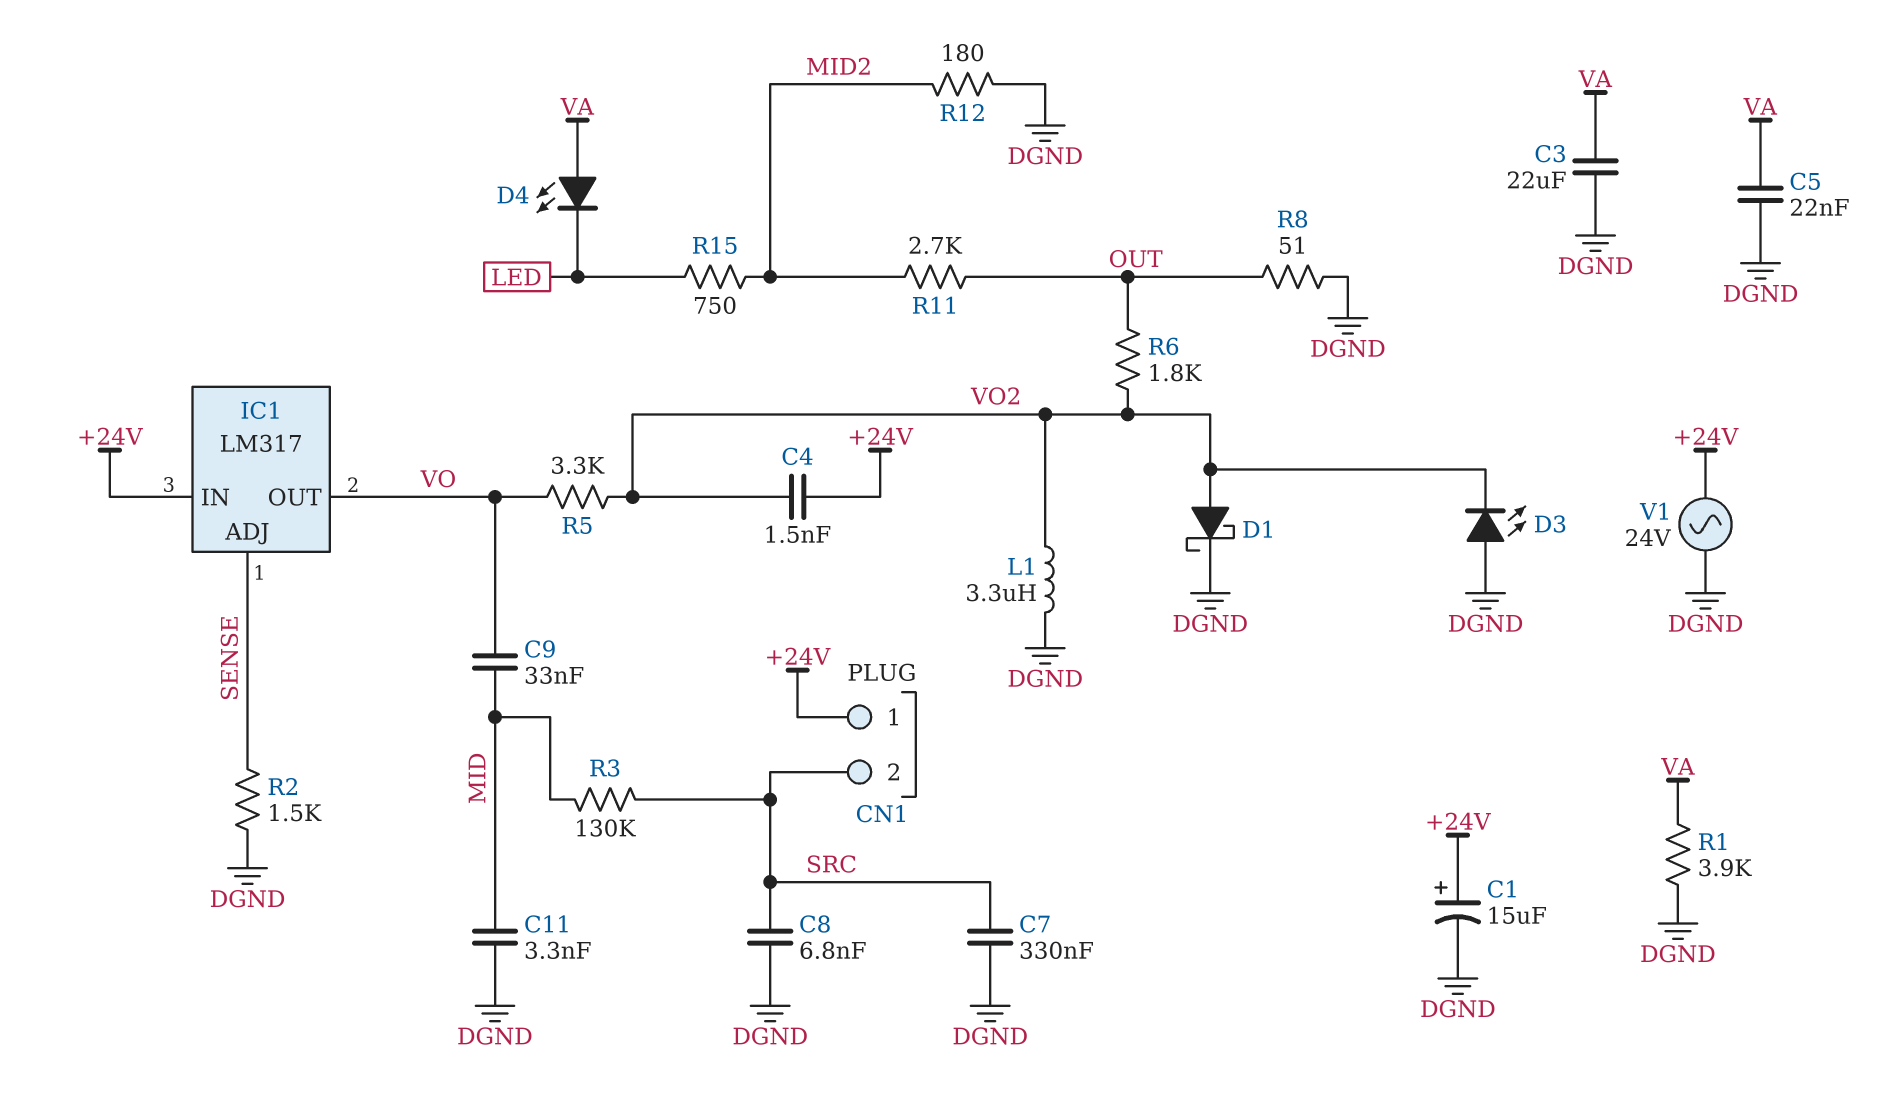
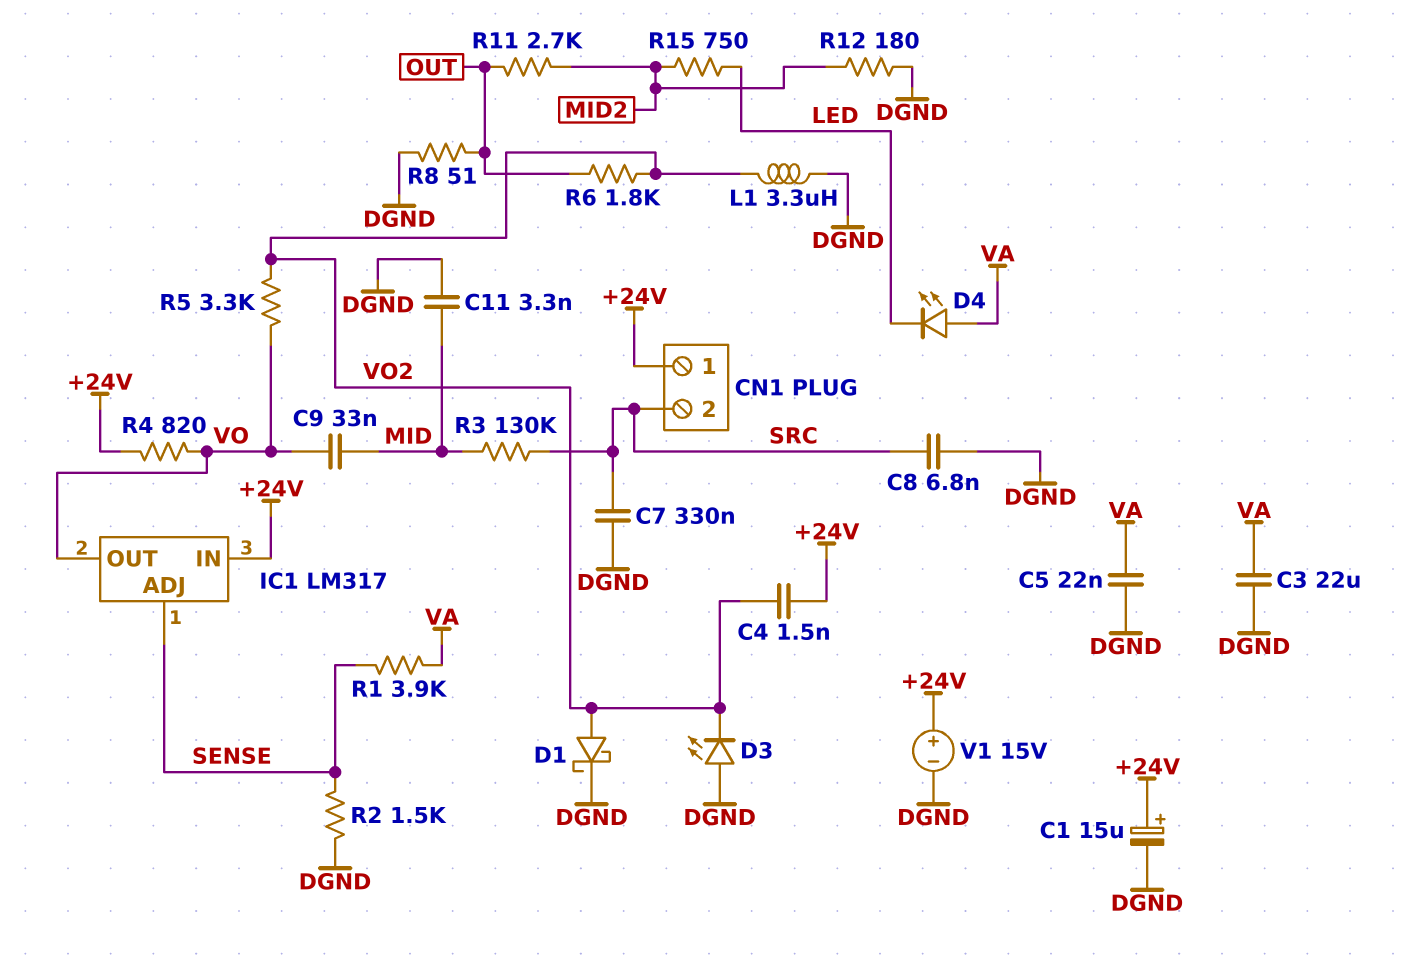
R1: 3.9k (DGND, VA) -> 3.9k (SENSE, VA)
R4: none -> 820 (+24V, VO)
V1: AC 24V (+24V, DGND) -> 15V (plus +24V, minus DGND)

